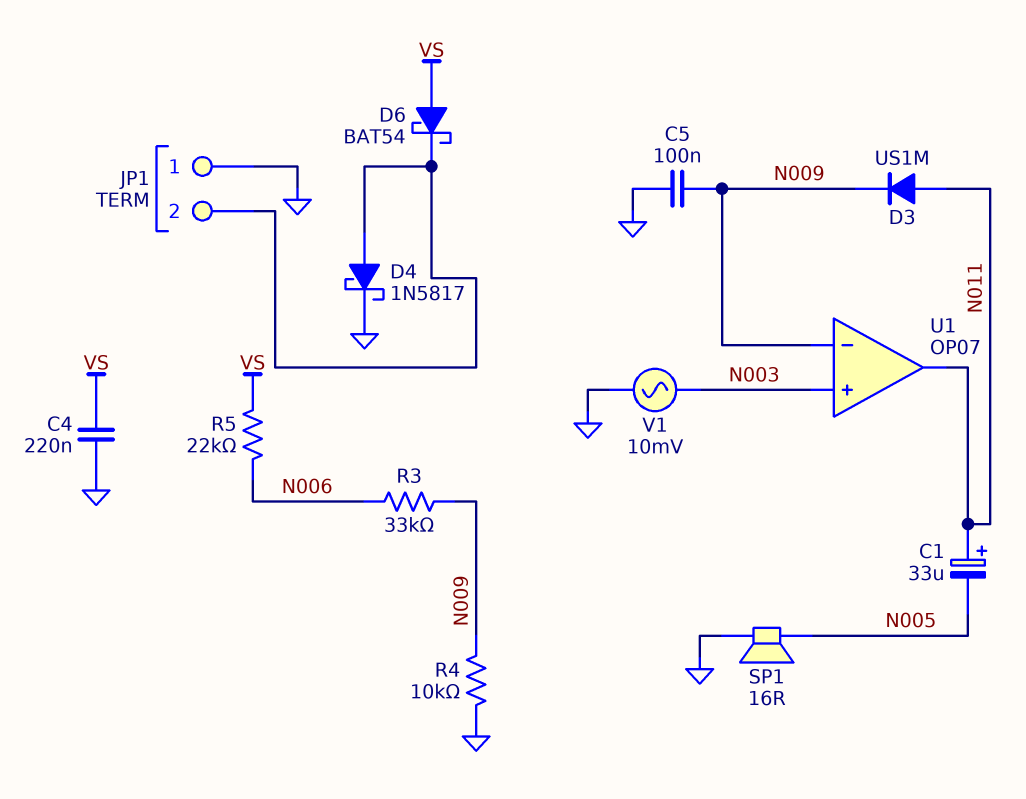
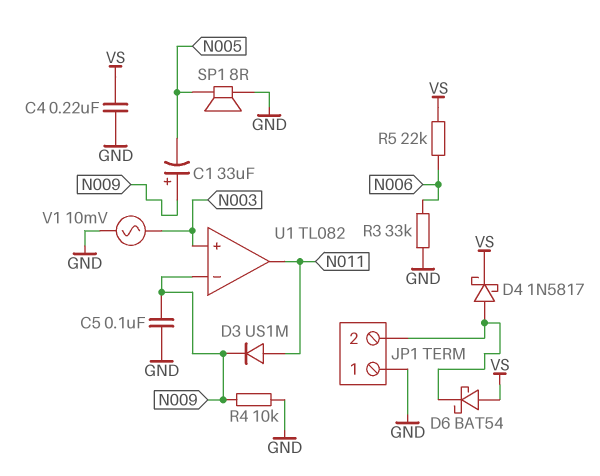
C1: 33uF (plus N011, minus N005) -> 33uF (plus N009, minus N005)
D4: schottky 1N5817 (A JP1/2, K GND) -> schottky 1N5817 (A JP1/2, K VS)
R3: 33k (N006, N009) -> 33k (GND, N006)
SP1: speaker 16R (GND, N005) -> speaker 8R (GND, N005)
U1: OP07 -> TL082

